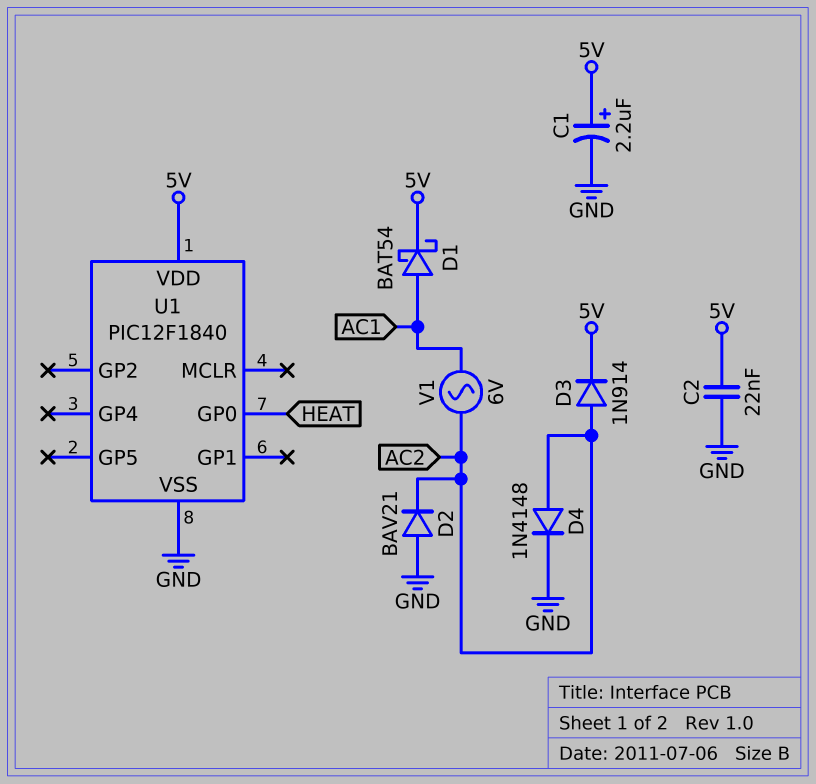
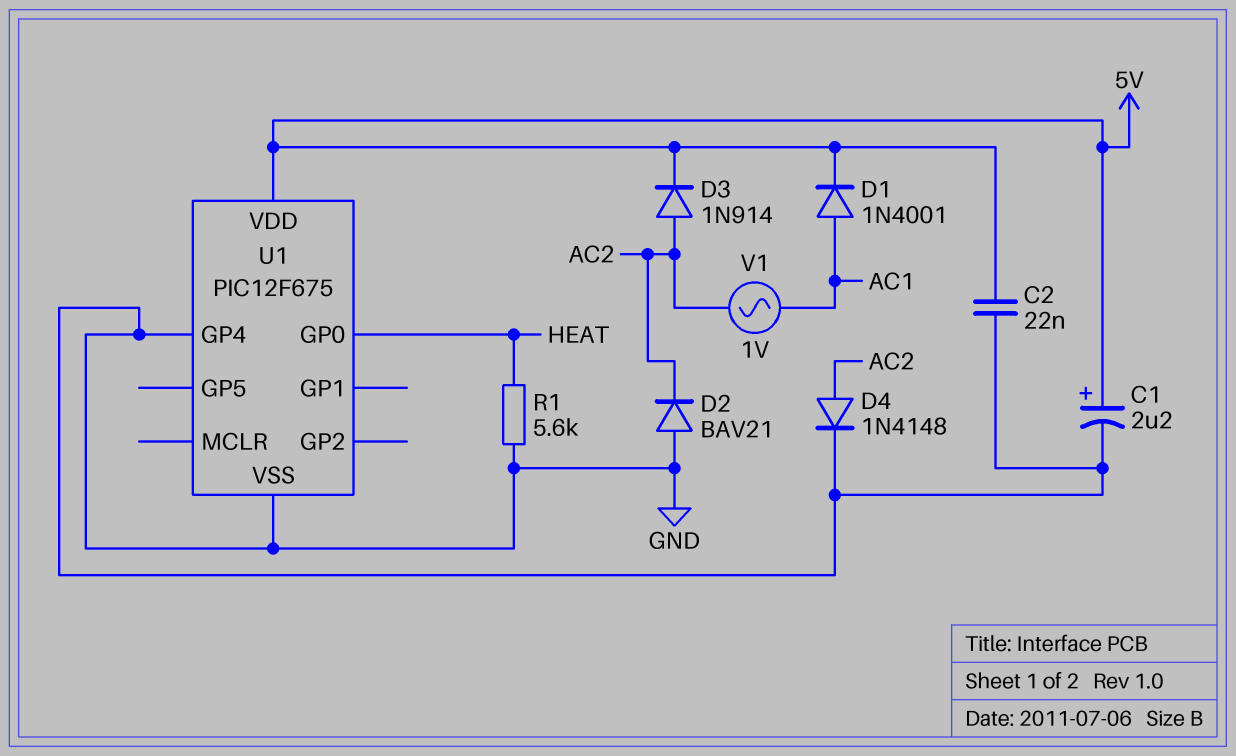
D1: schottky BAT54 (A AC1, K 5V) -> diode 1N4001 (A AC1, K 5V)
R1: none -> 5.6k (GND, HEAT)
U1: PIC12F1840 -> PIC12F675
U1 pin GP4: none -> GND
V1: AC 6V (AC1, AC2) -> AC 1V (AC1, AC2)

